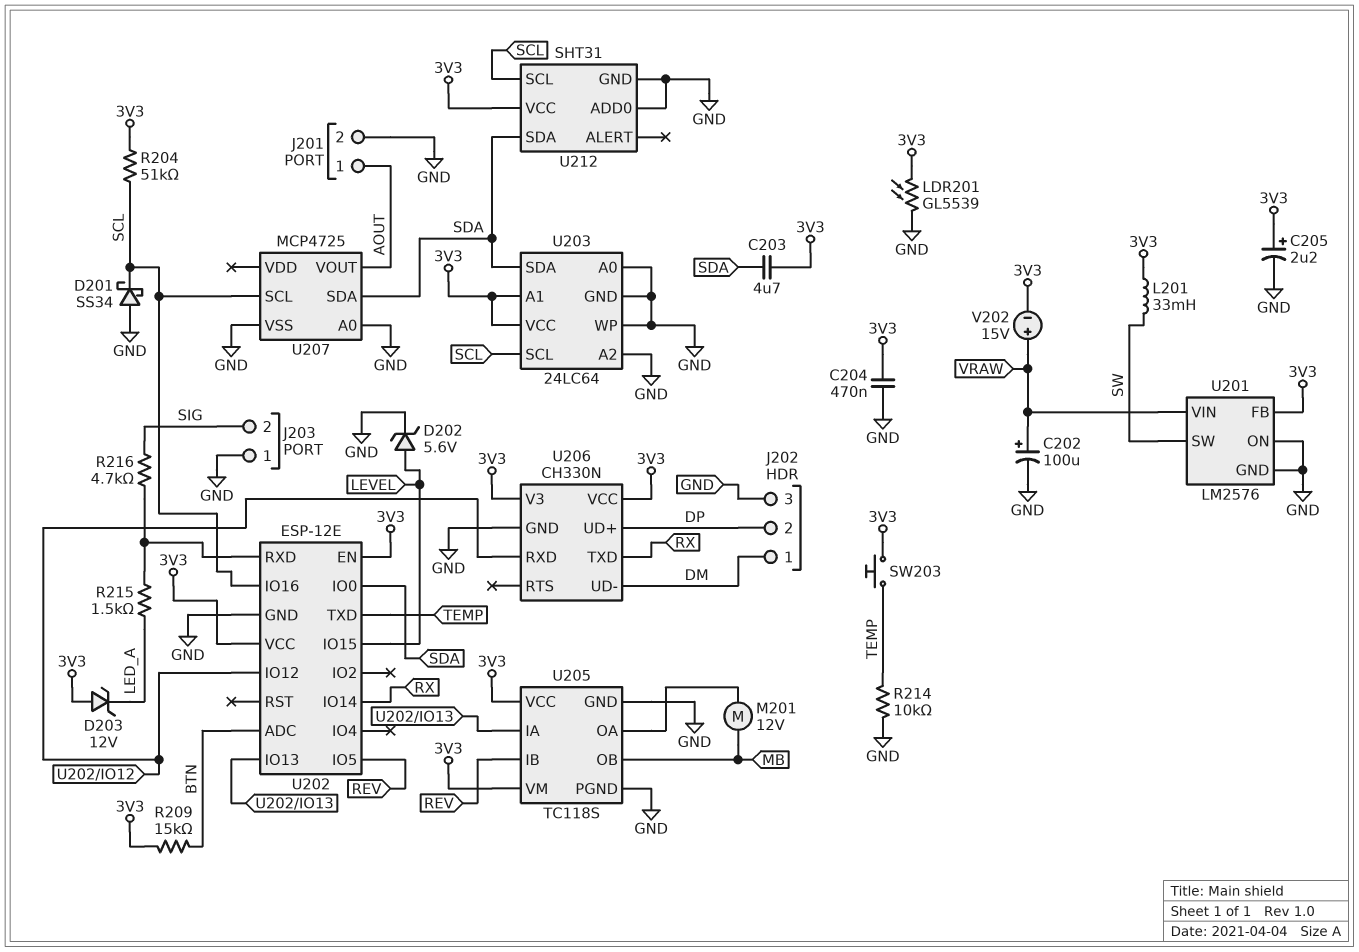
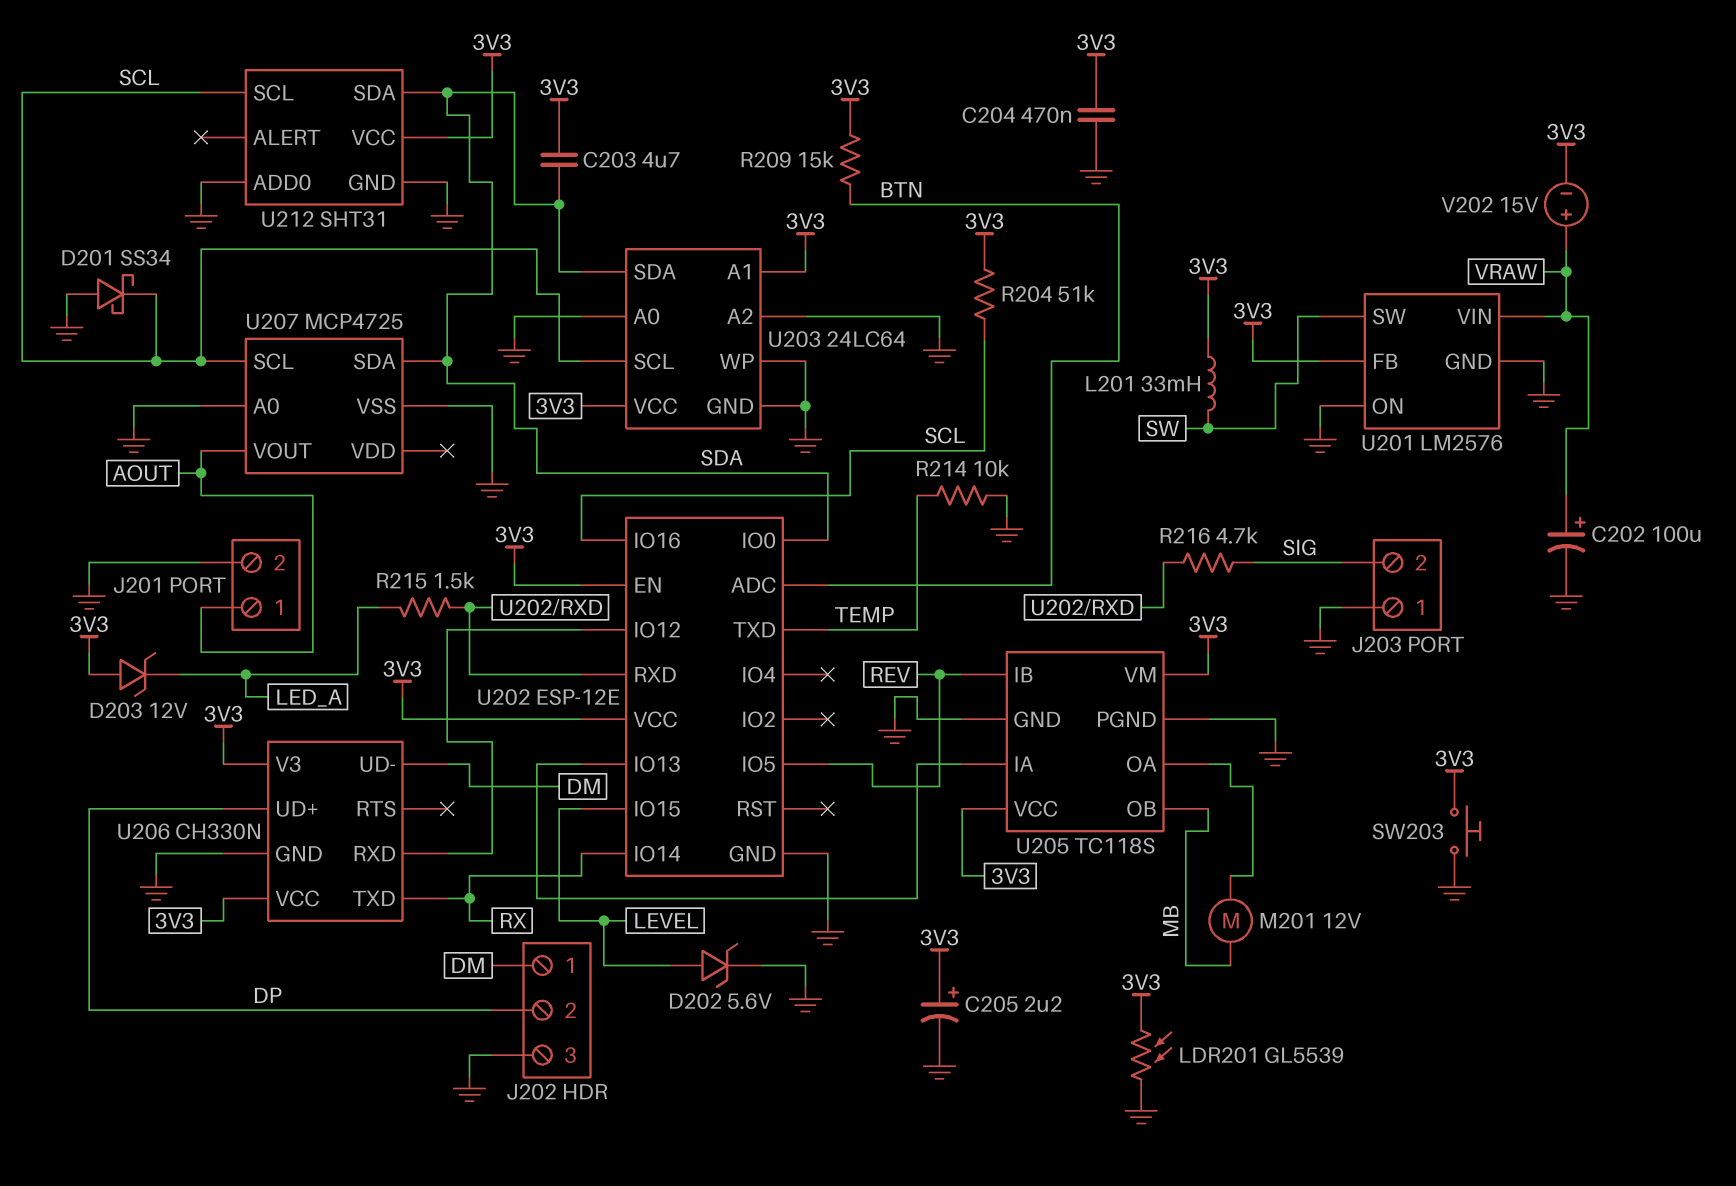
SW203: button (3V3, TEMP) -> button (3V3, GND)

